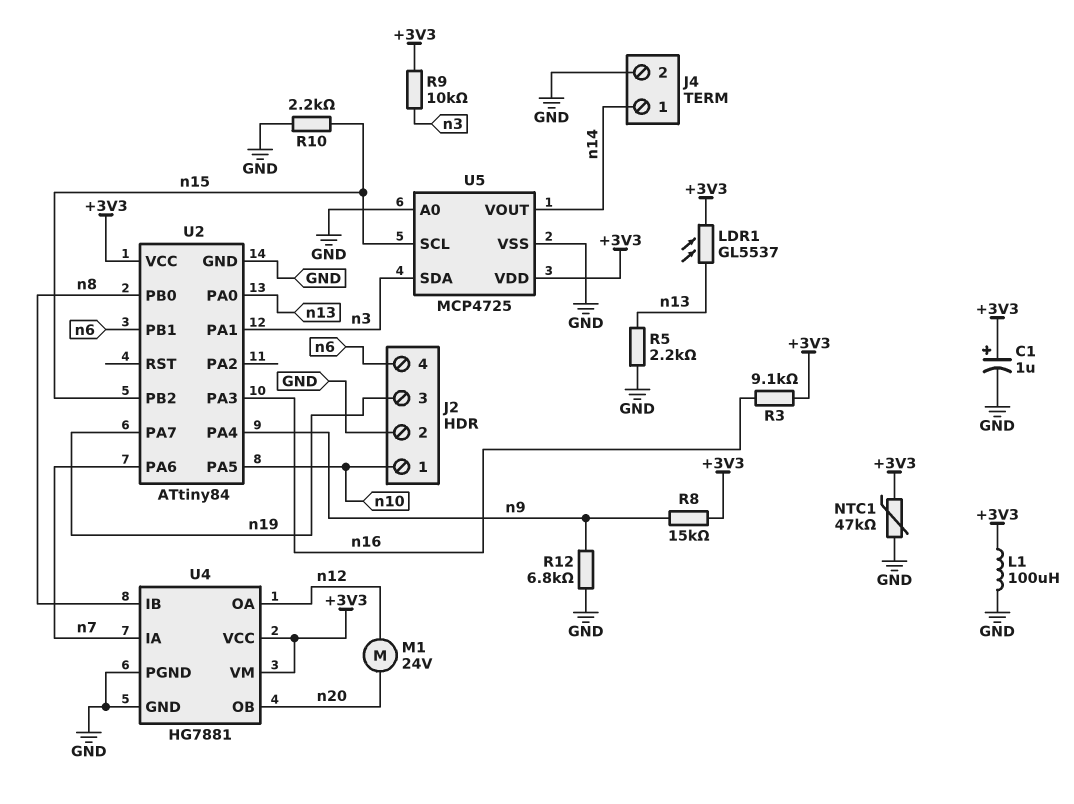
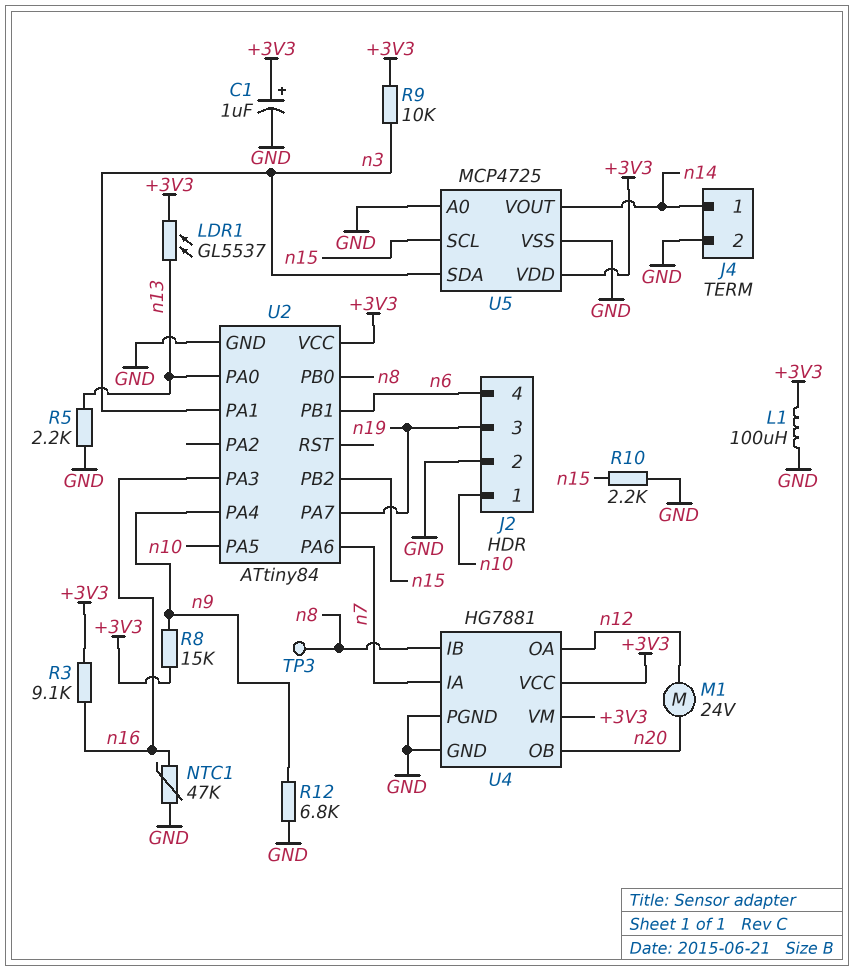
NTC1: 47k (+3V3, GND) -> 47k (GND, n16)
TP3: none -> test point (n8)

